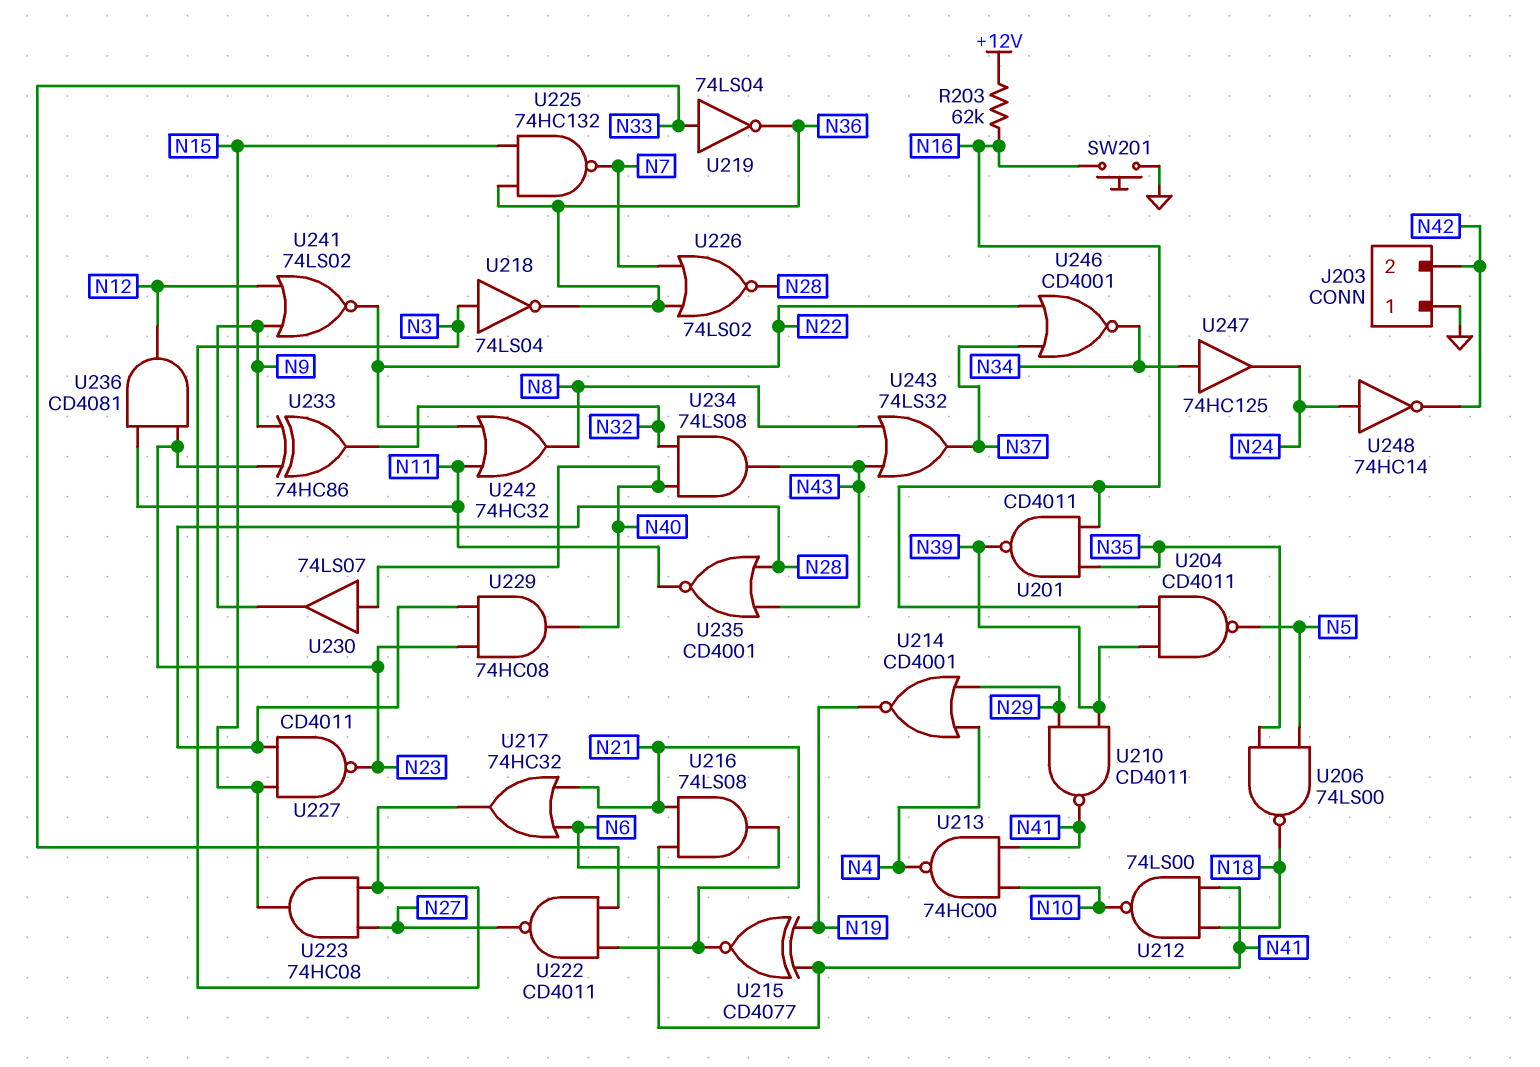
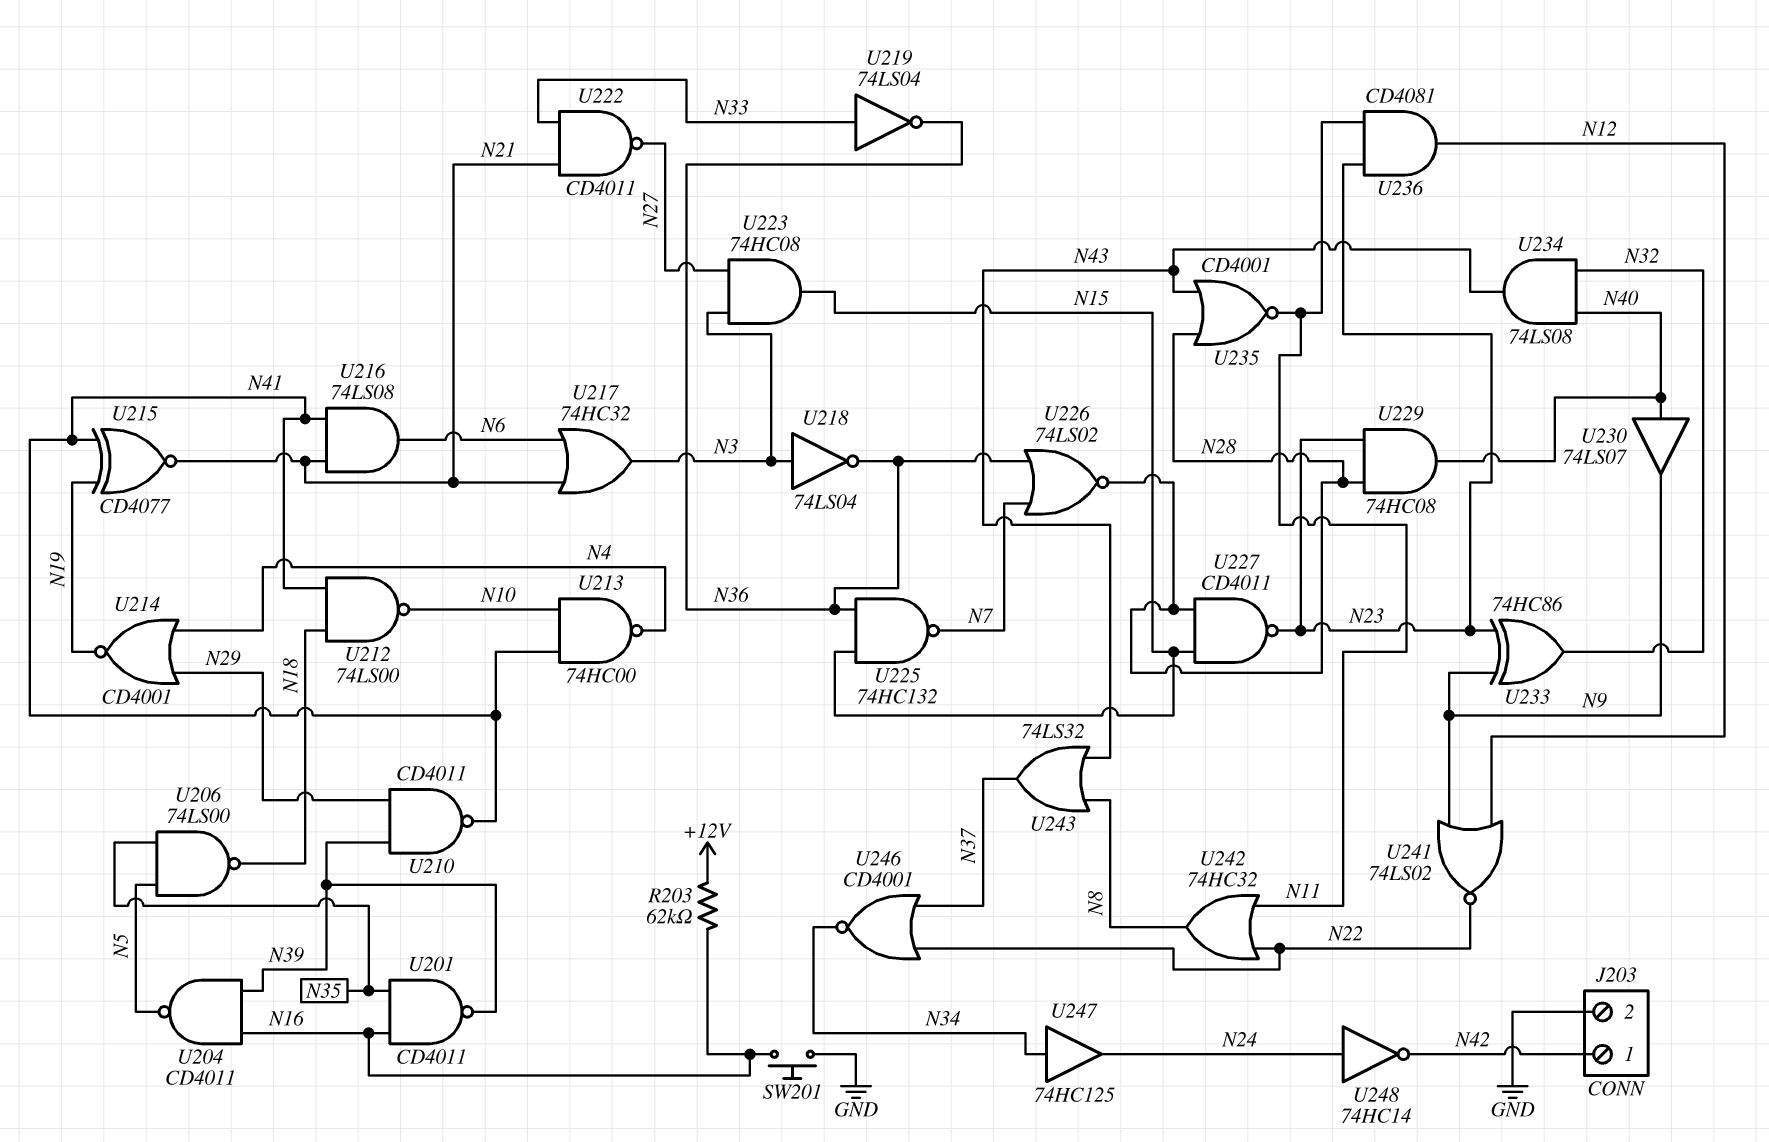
J203 pin 1: GND -> N42
J203 pin 2: N42 -> GND

